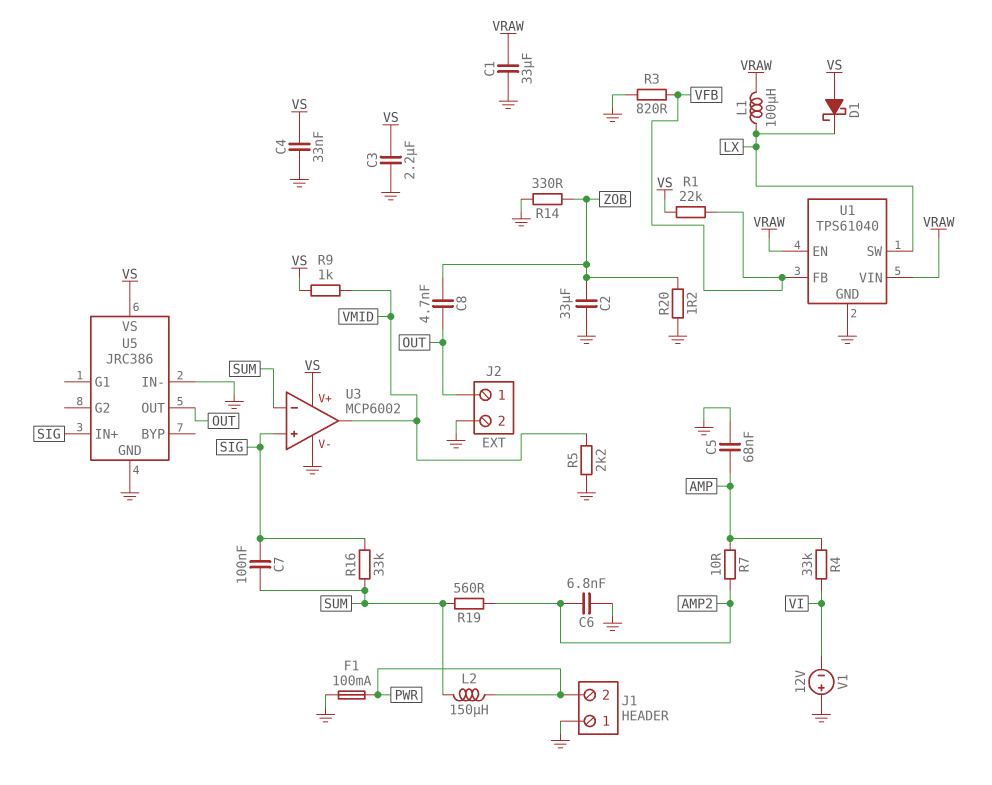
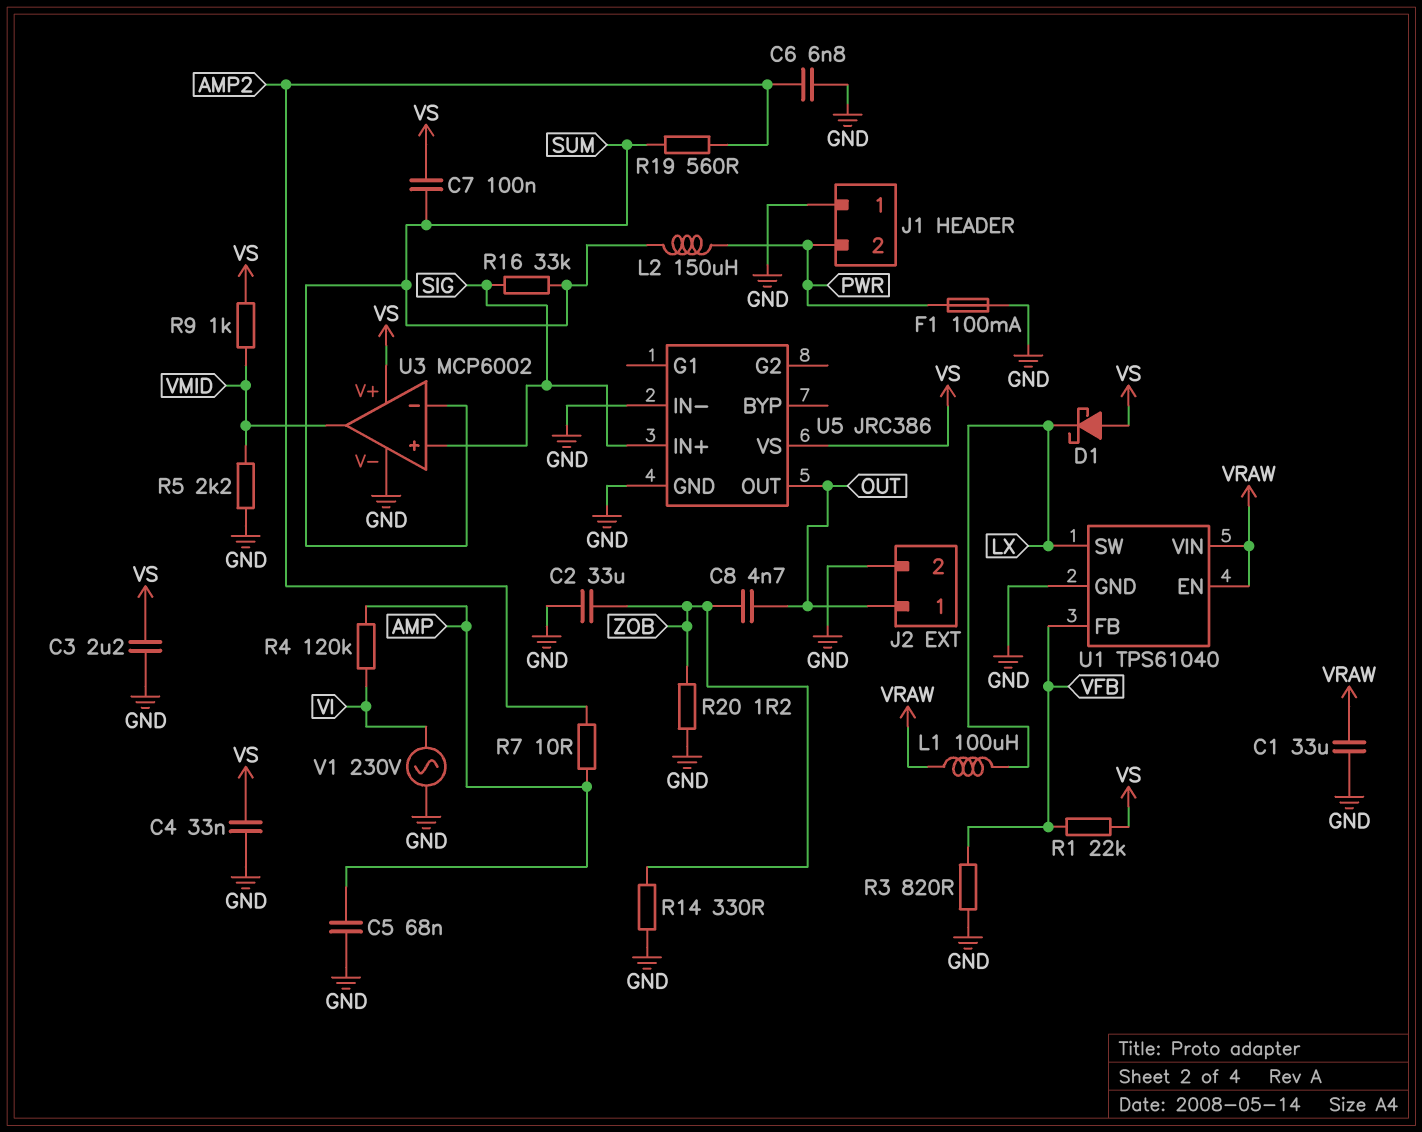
C7: 100nF (SIG, SUM) -> 100nF (SUM, VS)
R4: 33k (AMP, VI) -> 120k (AMP, VI)
V1: 12V (plus GND, minus VI) -> AC 230V (GND, VI)

